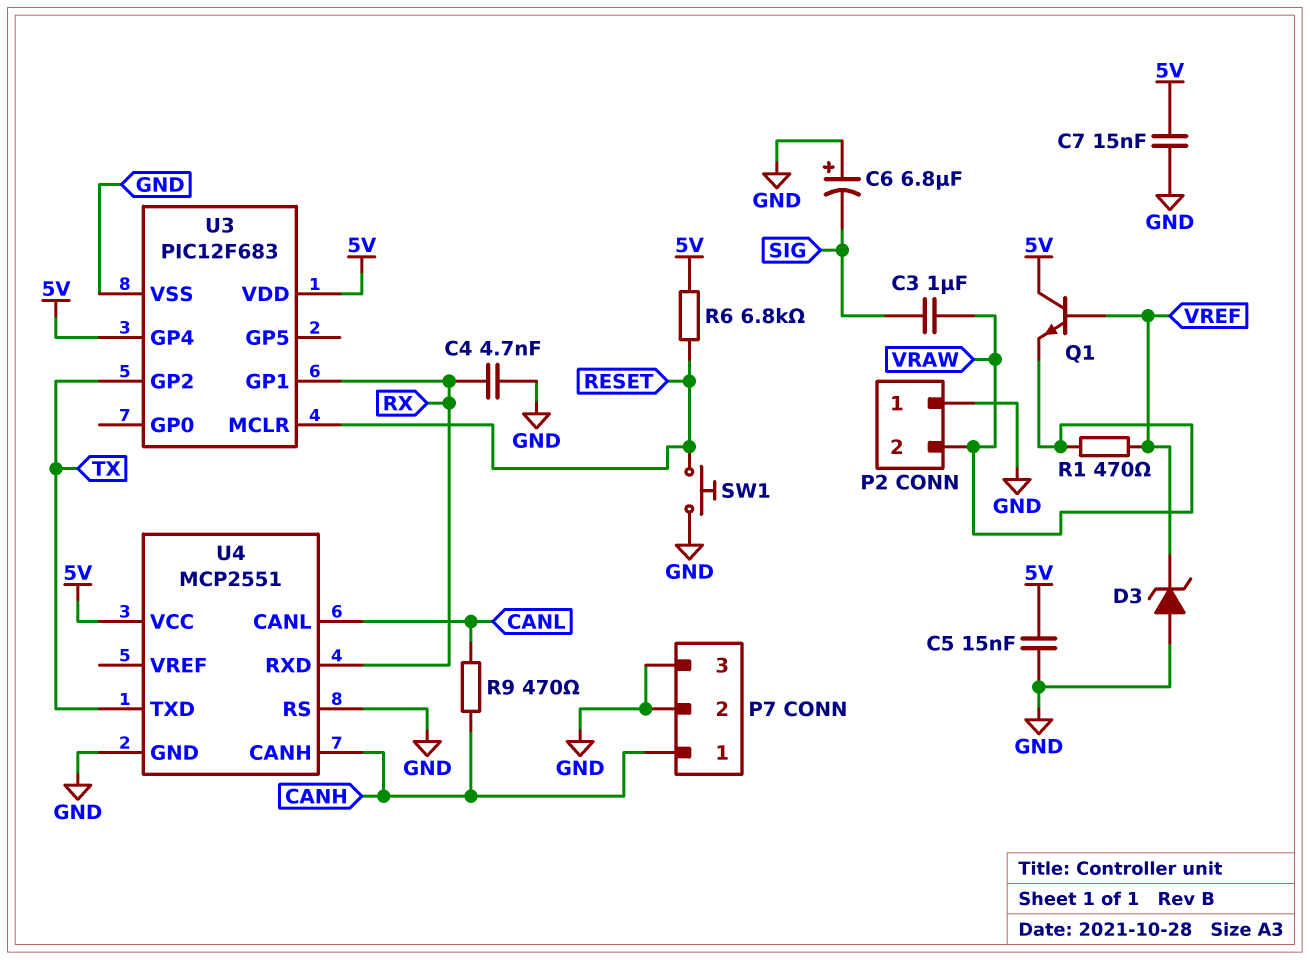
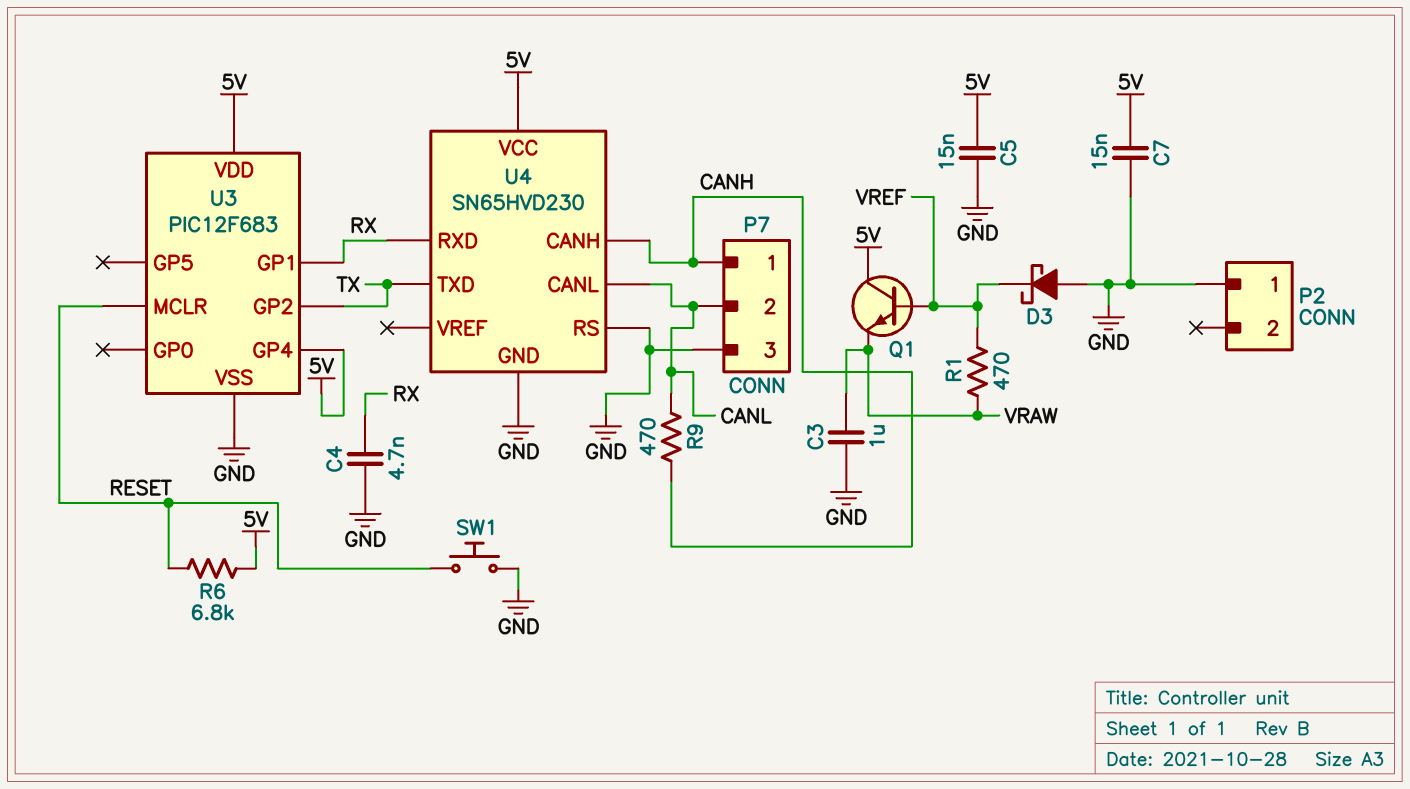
C3: 1uF (SIG, VRAW) -> 1uF (GND, VRAW)
C6: 6.8uF (plus GND, minus SIG) -> none
D3: zener (A GND, K VREF) -> schottky (A GND, K VREF)
P2 pin 2: VRAW -> none
P7 pin 2: GND -> CANL
U4: MCP2551 -> SN65HVD230

